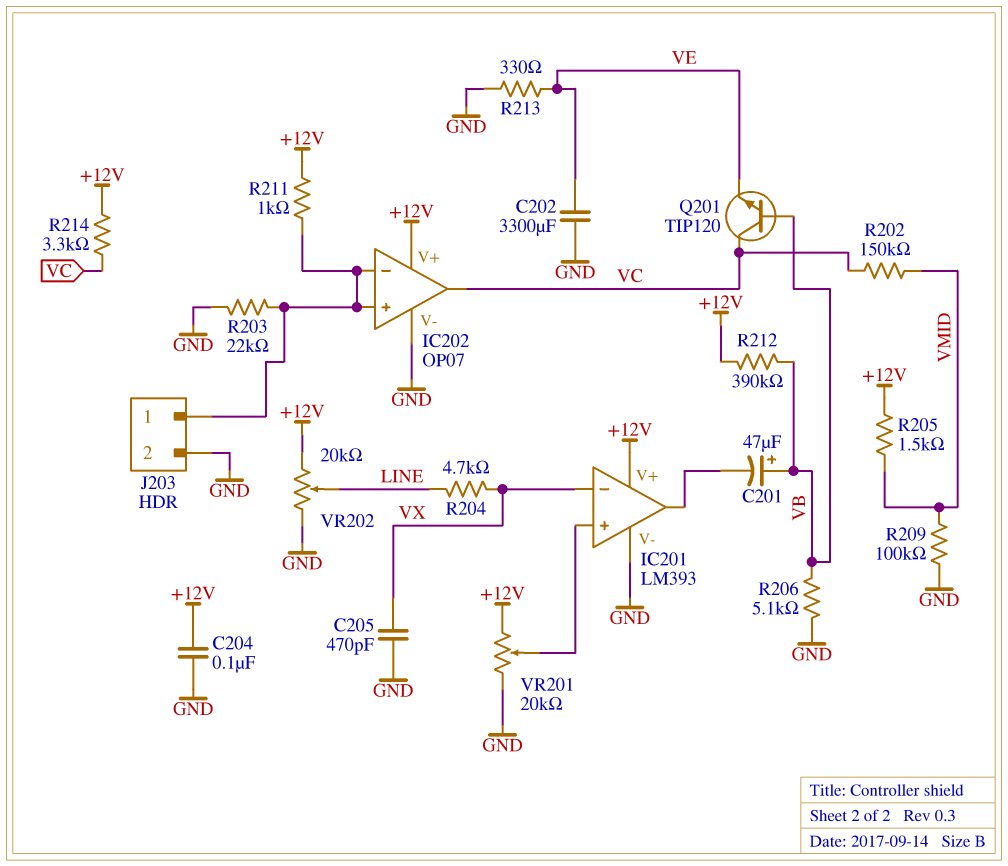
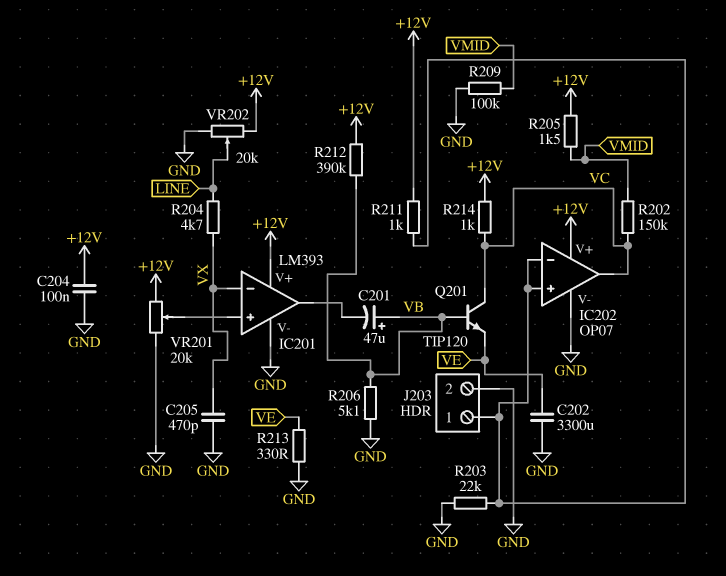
R214: 3.3k (+12V, VC) -> 1k (+12V, VC)

